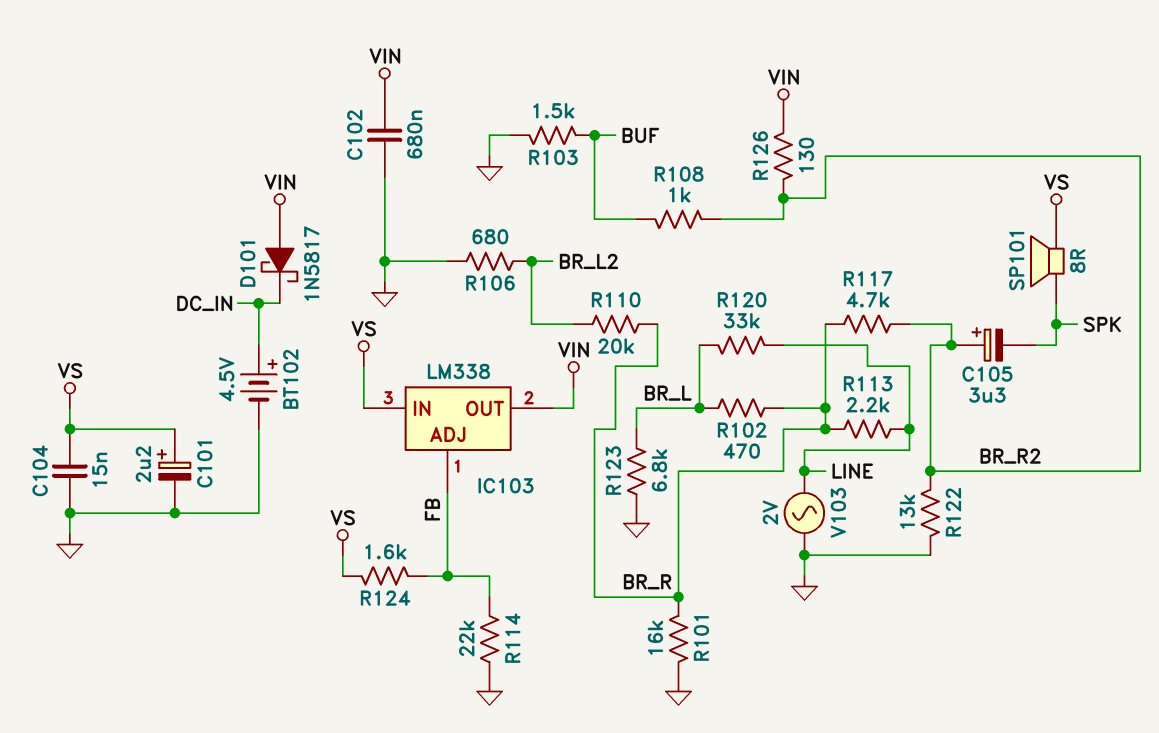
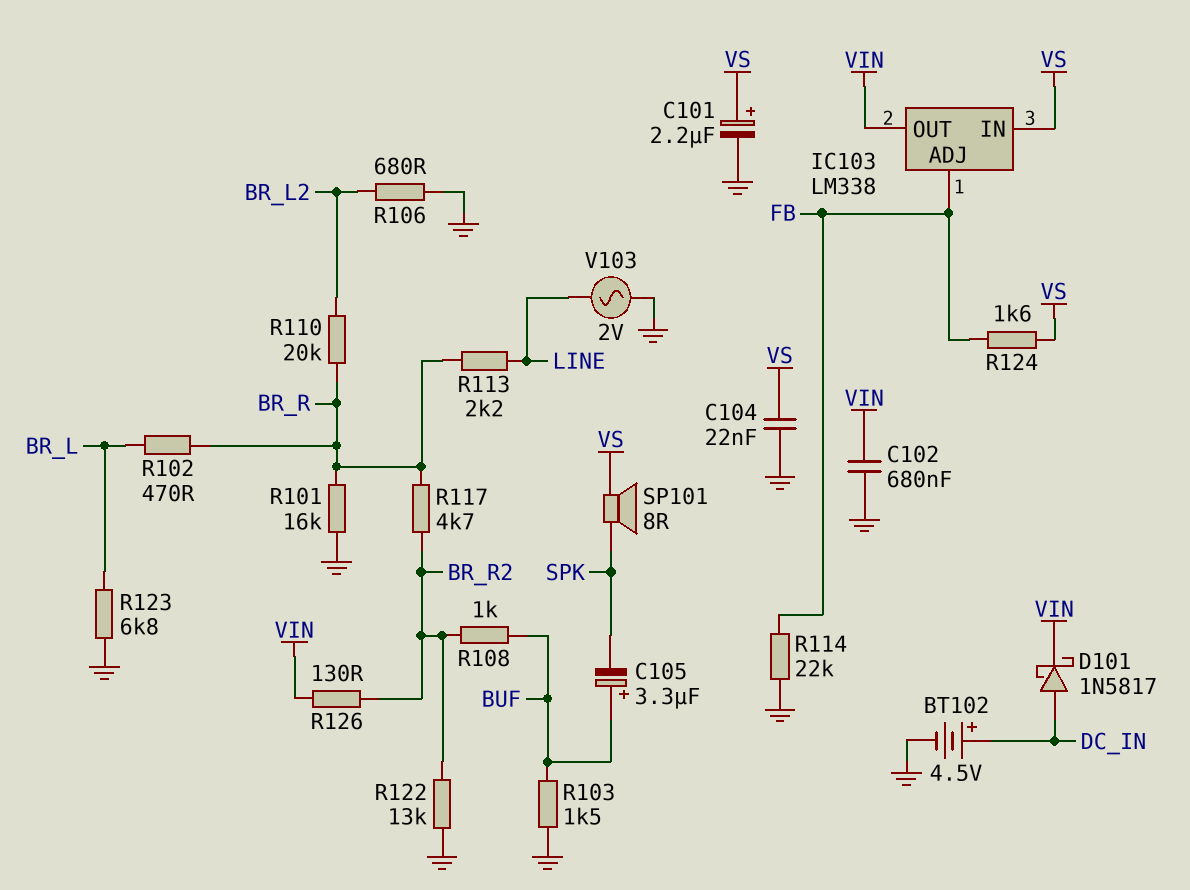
C104: 15nF (GND, VS) -> 22nF (GND, VS)
C105: 3.3uF (plus BR_R2, minus SPK) -> 3.3uF (plus BUF, minus SPK)
D101: schottky 1N5817 (A VIN, K DC_IN) -> schottky 1N5817 (A DC_IN, K VIN)
R120: 33k (BR_L, LINE) -> none

